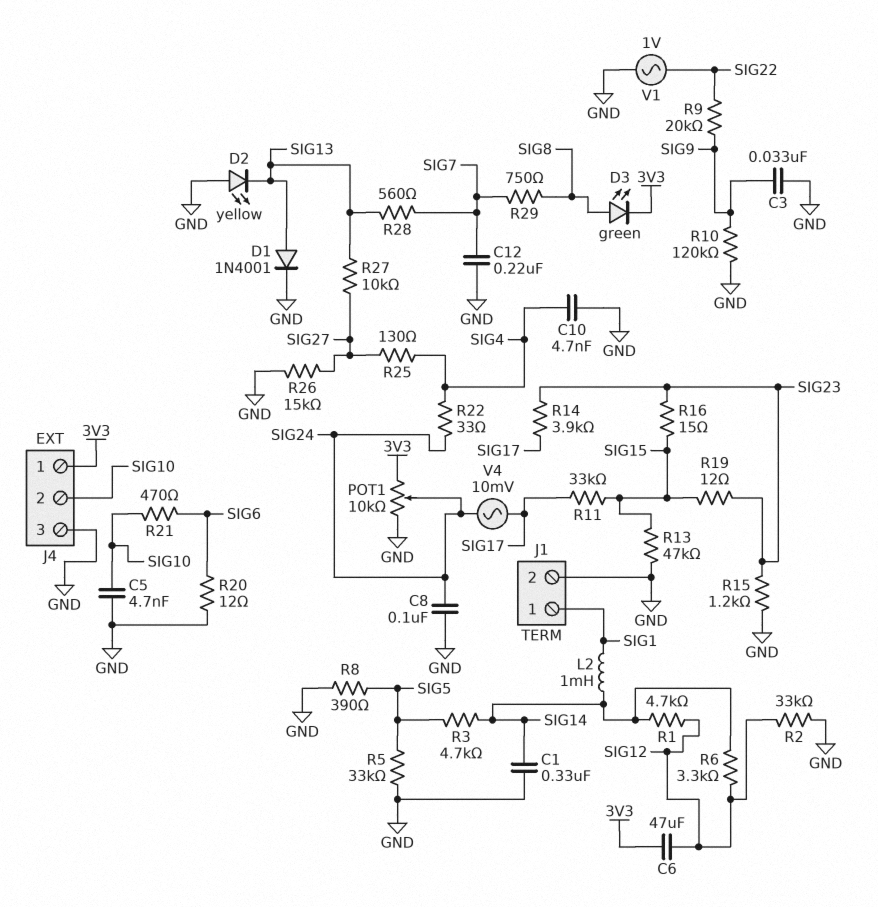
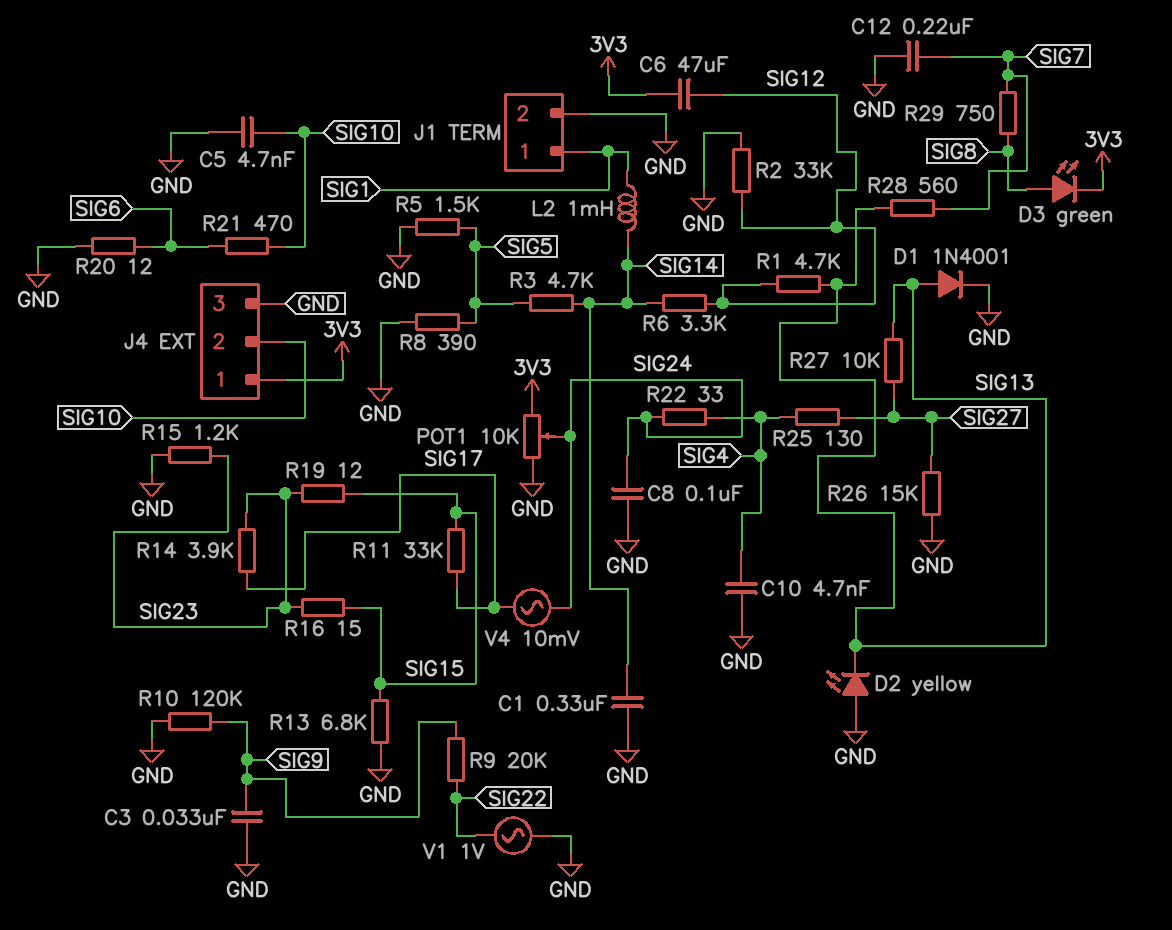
R1: 4.7k (SIG12, SIG14) -> 4.7k (SIG12, SIG13)
R5: 33k (GND, SIG5) -> 1.5k (GND, SIG5)
R13: 47k (GND, SIG15) -> 6.8k (GND, SIG15)

